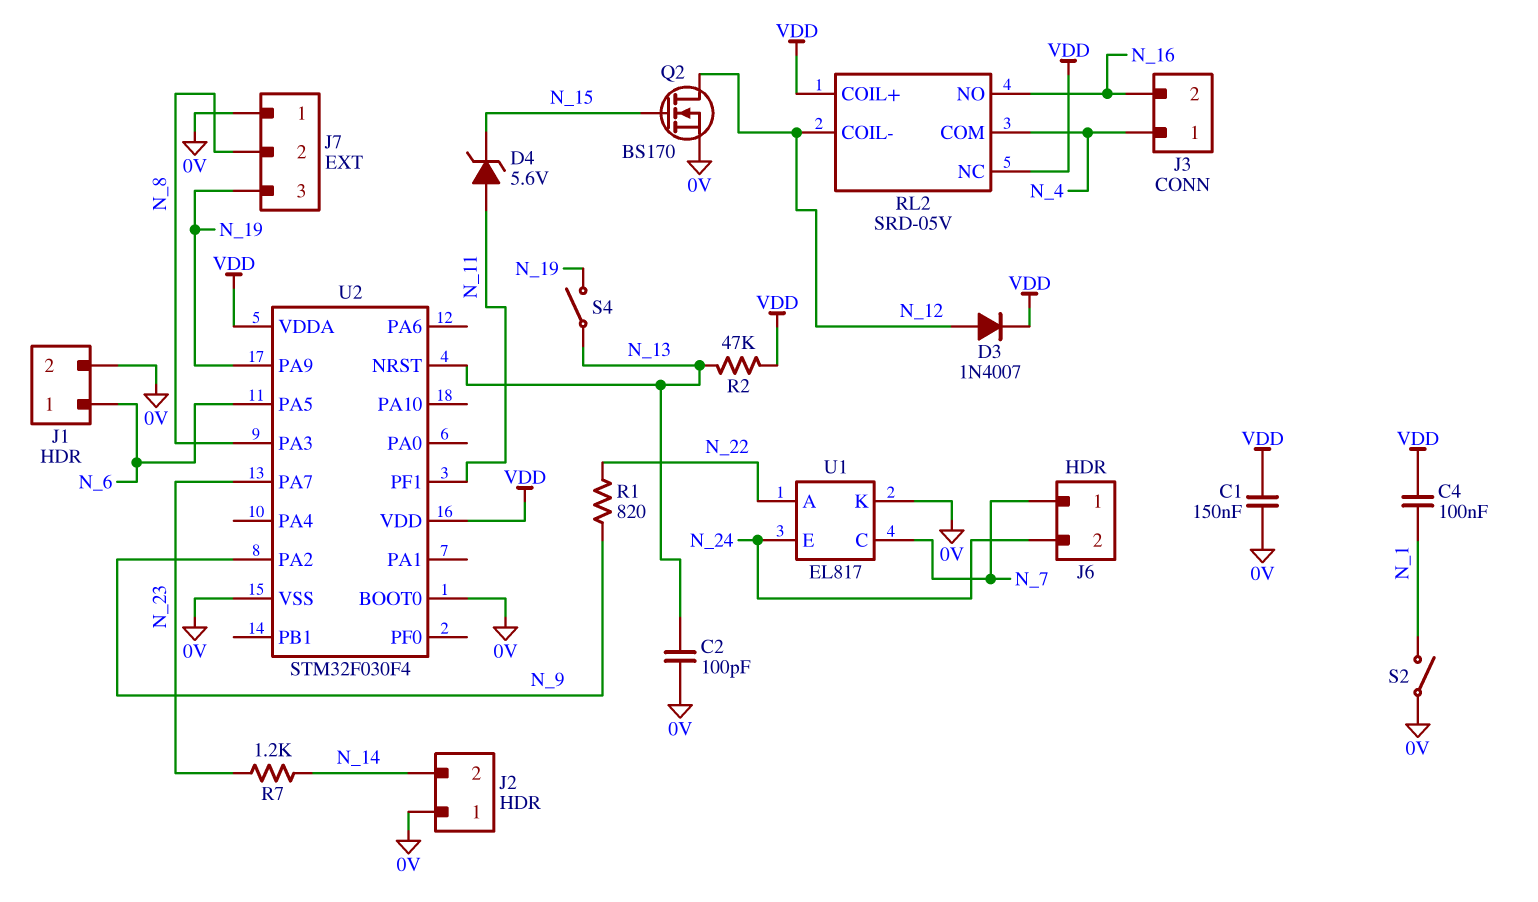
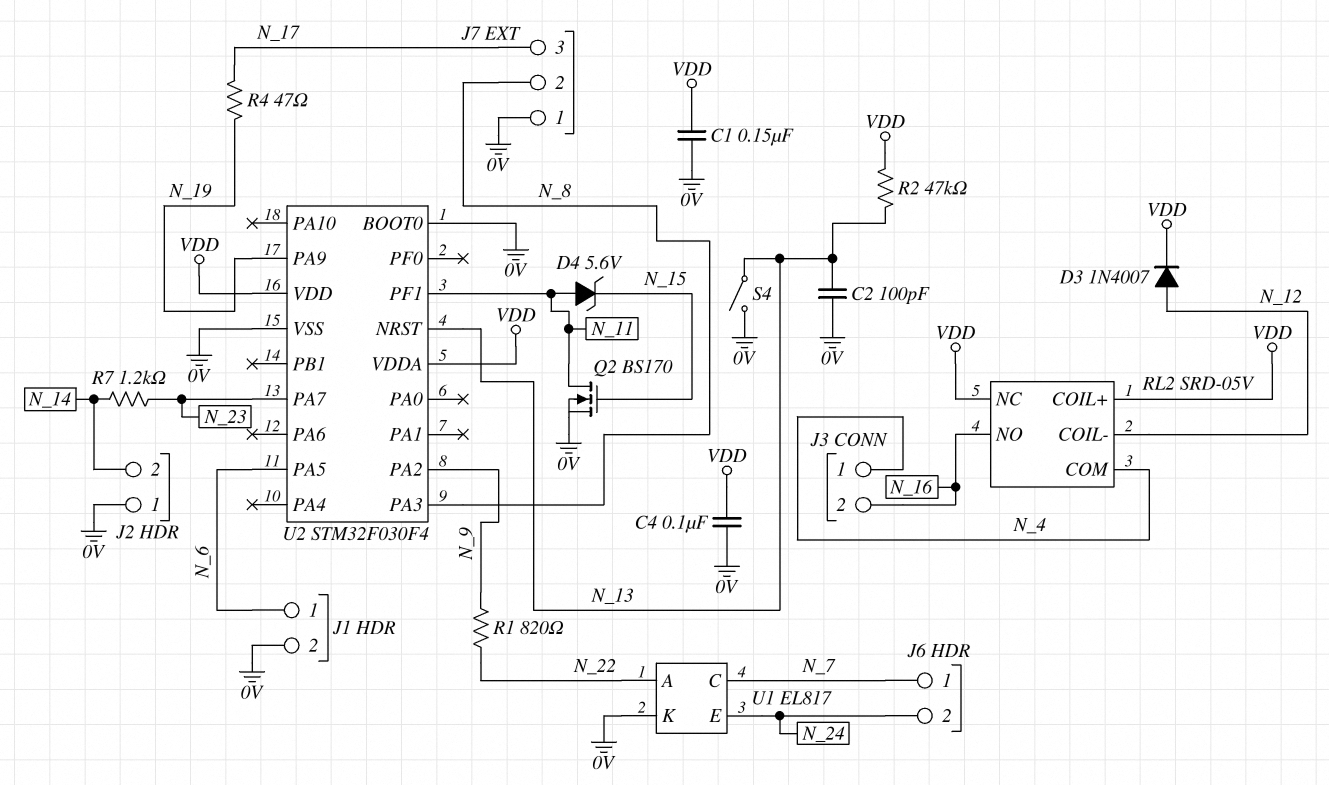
C4: 100nF (N_1, VDD) -> 100nF (0V, VDD)
J7 pin 3: N_19 -> N_17
Q2: NMOS BS170 (G N_15, D N_12, S 0V) -> NMOS BS170 (G N_15, D N_11, S 0V)
R4: none -> 47 (N_17, N_19)
S2: switch (0V, N_1) -> none
S4: switch (N_13, N_19) -> switch (0V, N_13)

